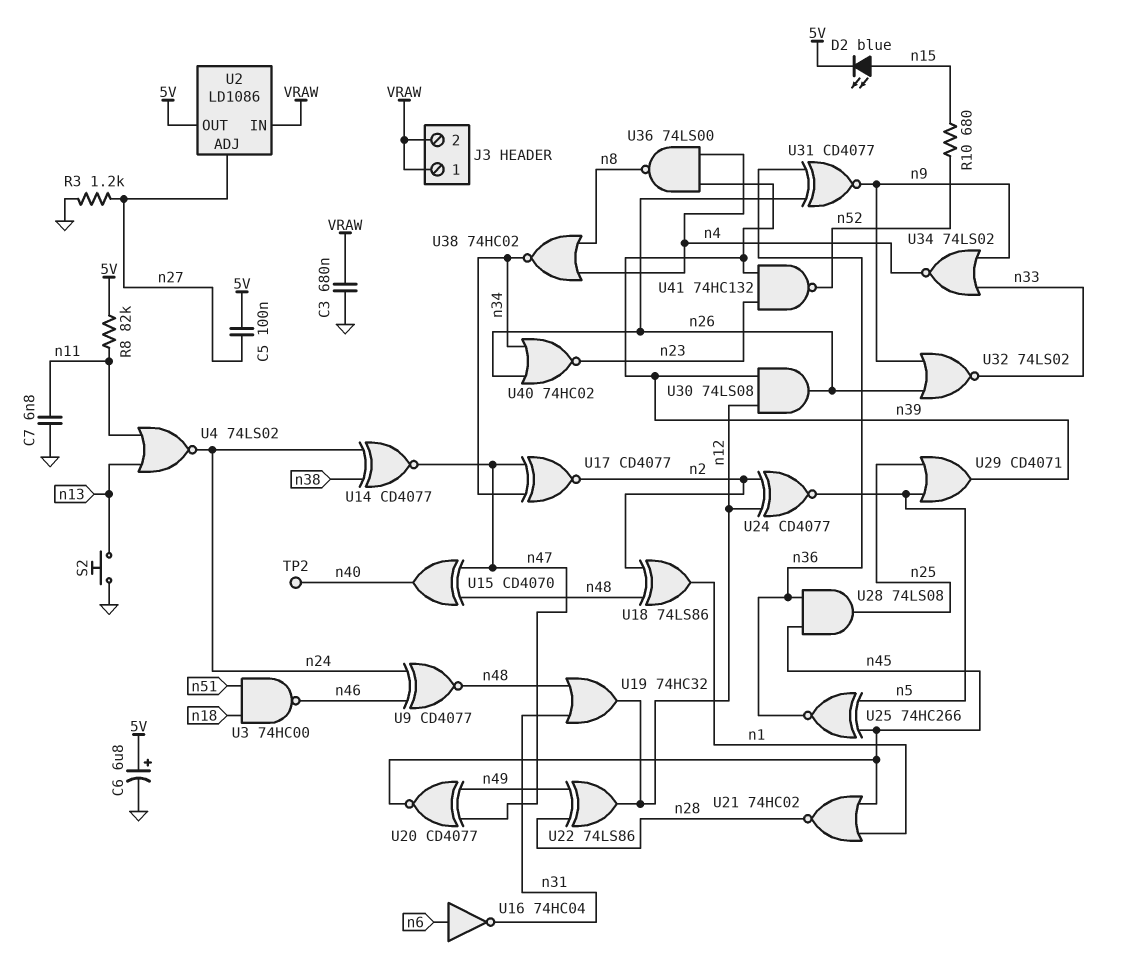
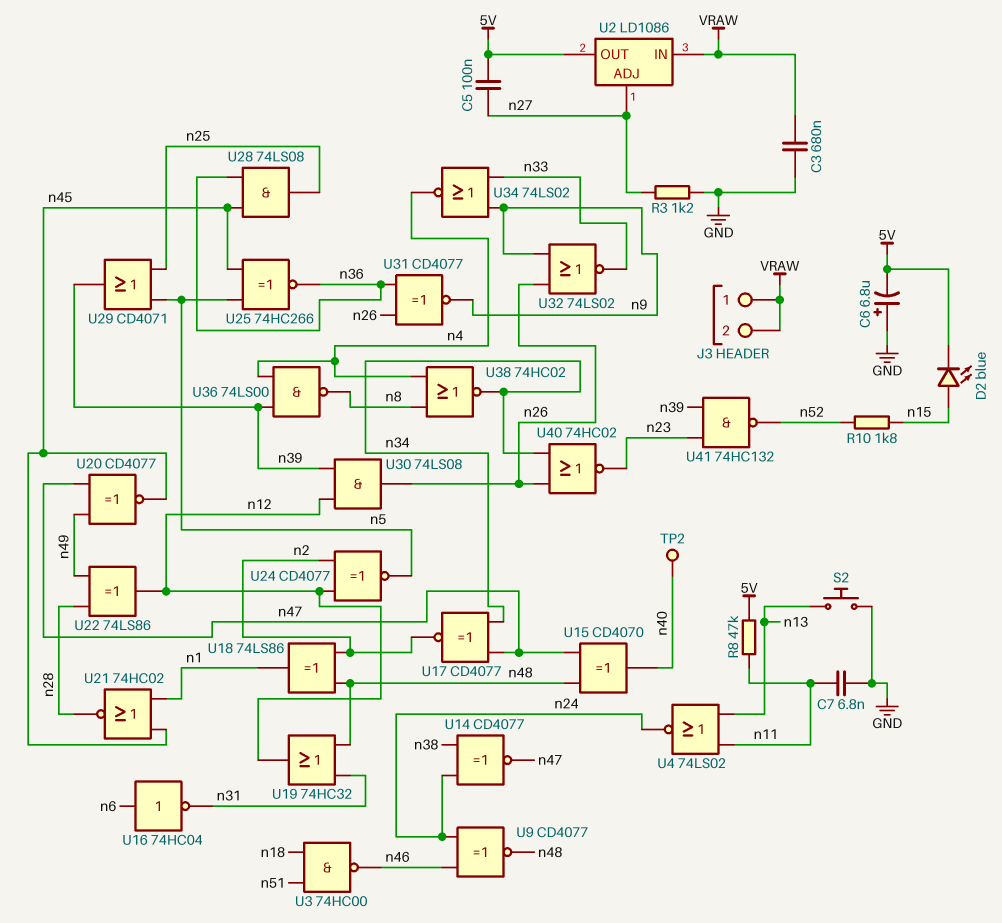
C6: 6.8uF (plus 5V, minus GND) -> 6.8uF (plus GND, minus 5V)
R8: 82k (5V, n11) -> 47k (5V, n11)
R10: 680 (n15, n52) -> 1.8k (n15, n52)

